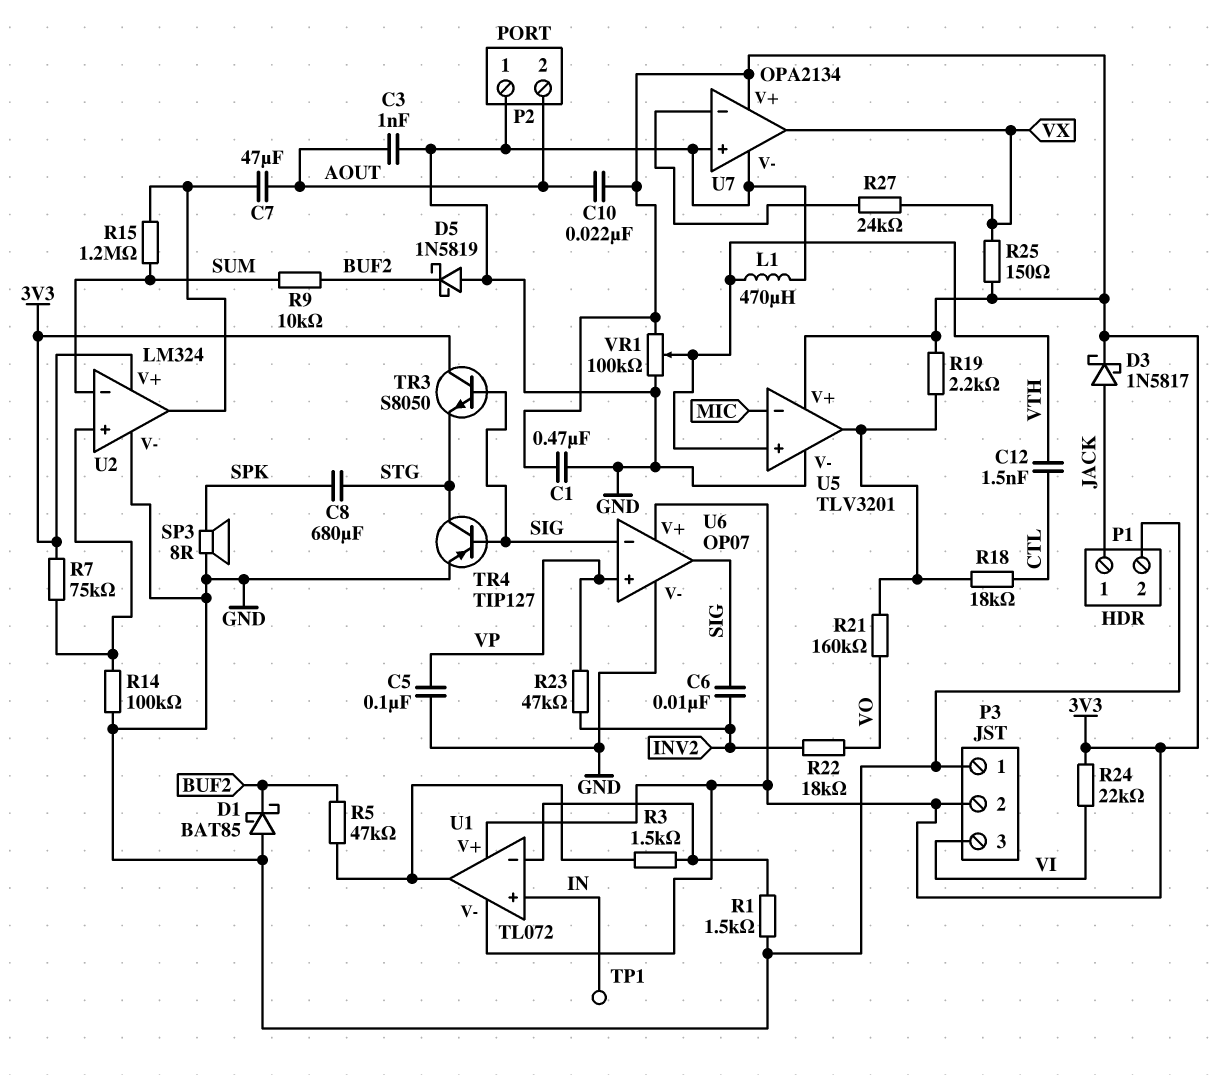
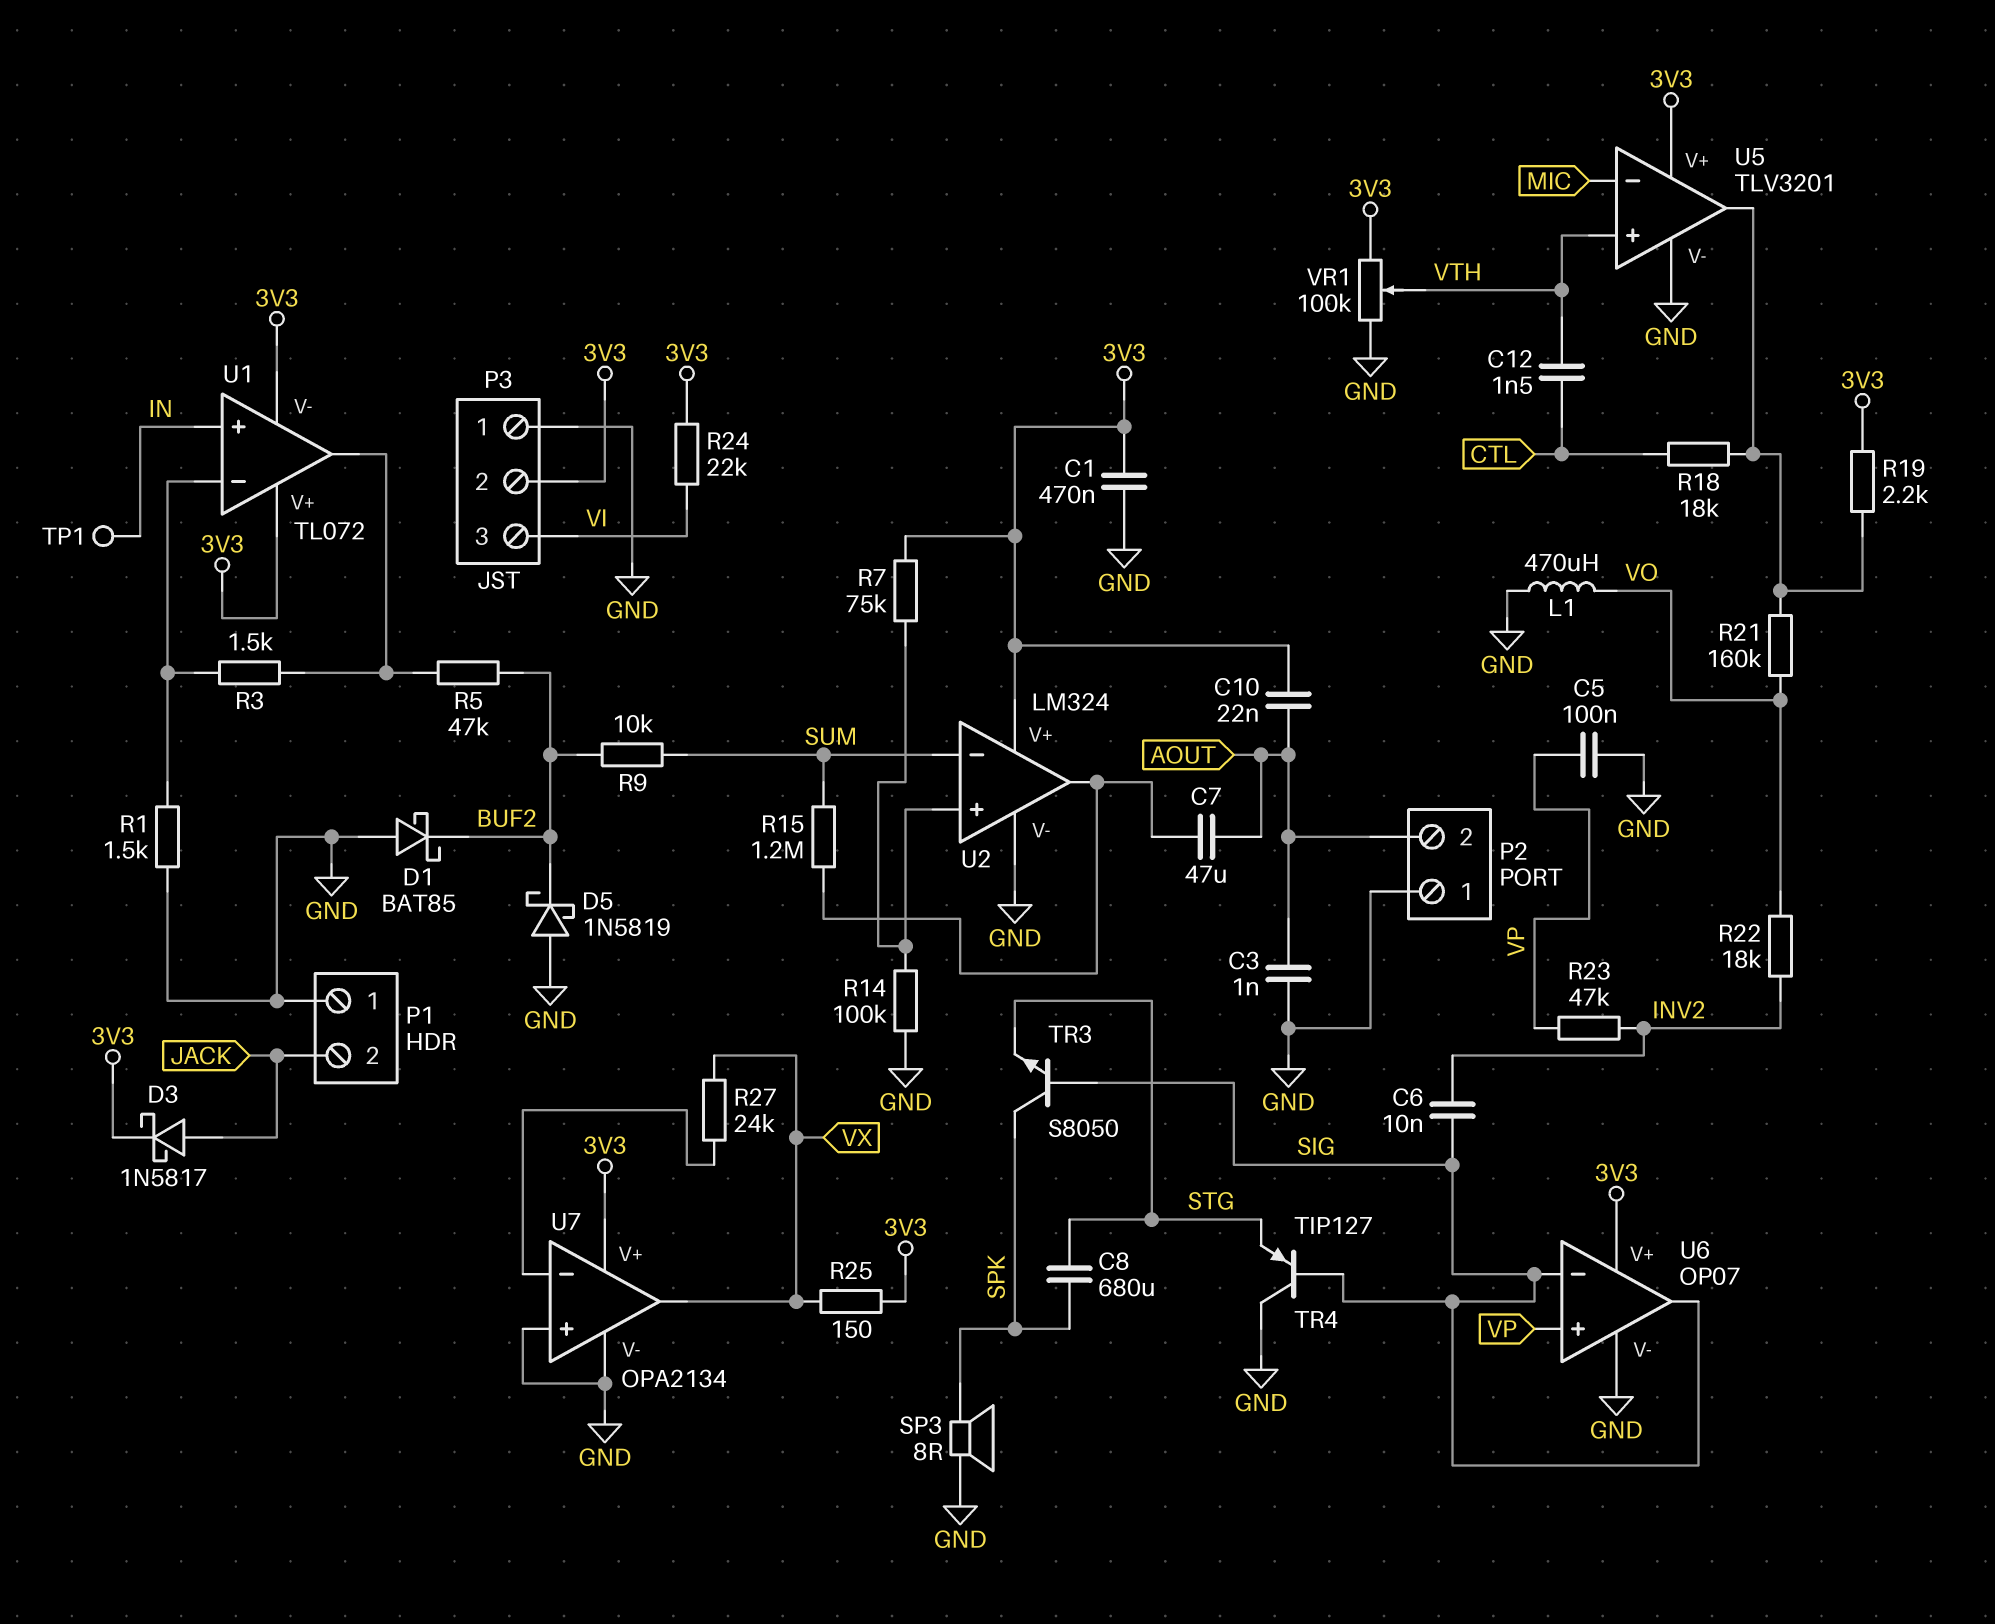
L1: 470uH (GND, VTH) -> 470uH (GND, VO)
P1 pin 1: JACK -> GND
P1 pin 2: GND -> JACK
TR3: NPN S8050 (B SIG, C 3V3, E STG) -> NPN S8050 (B SIG, C SPK, E STG)
TR4: PNP TIP127 (B SIG, C STG, E GND) -> PNP TIP127 (B SIG, C GND, E STG)

